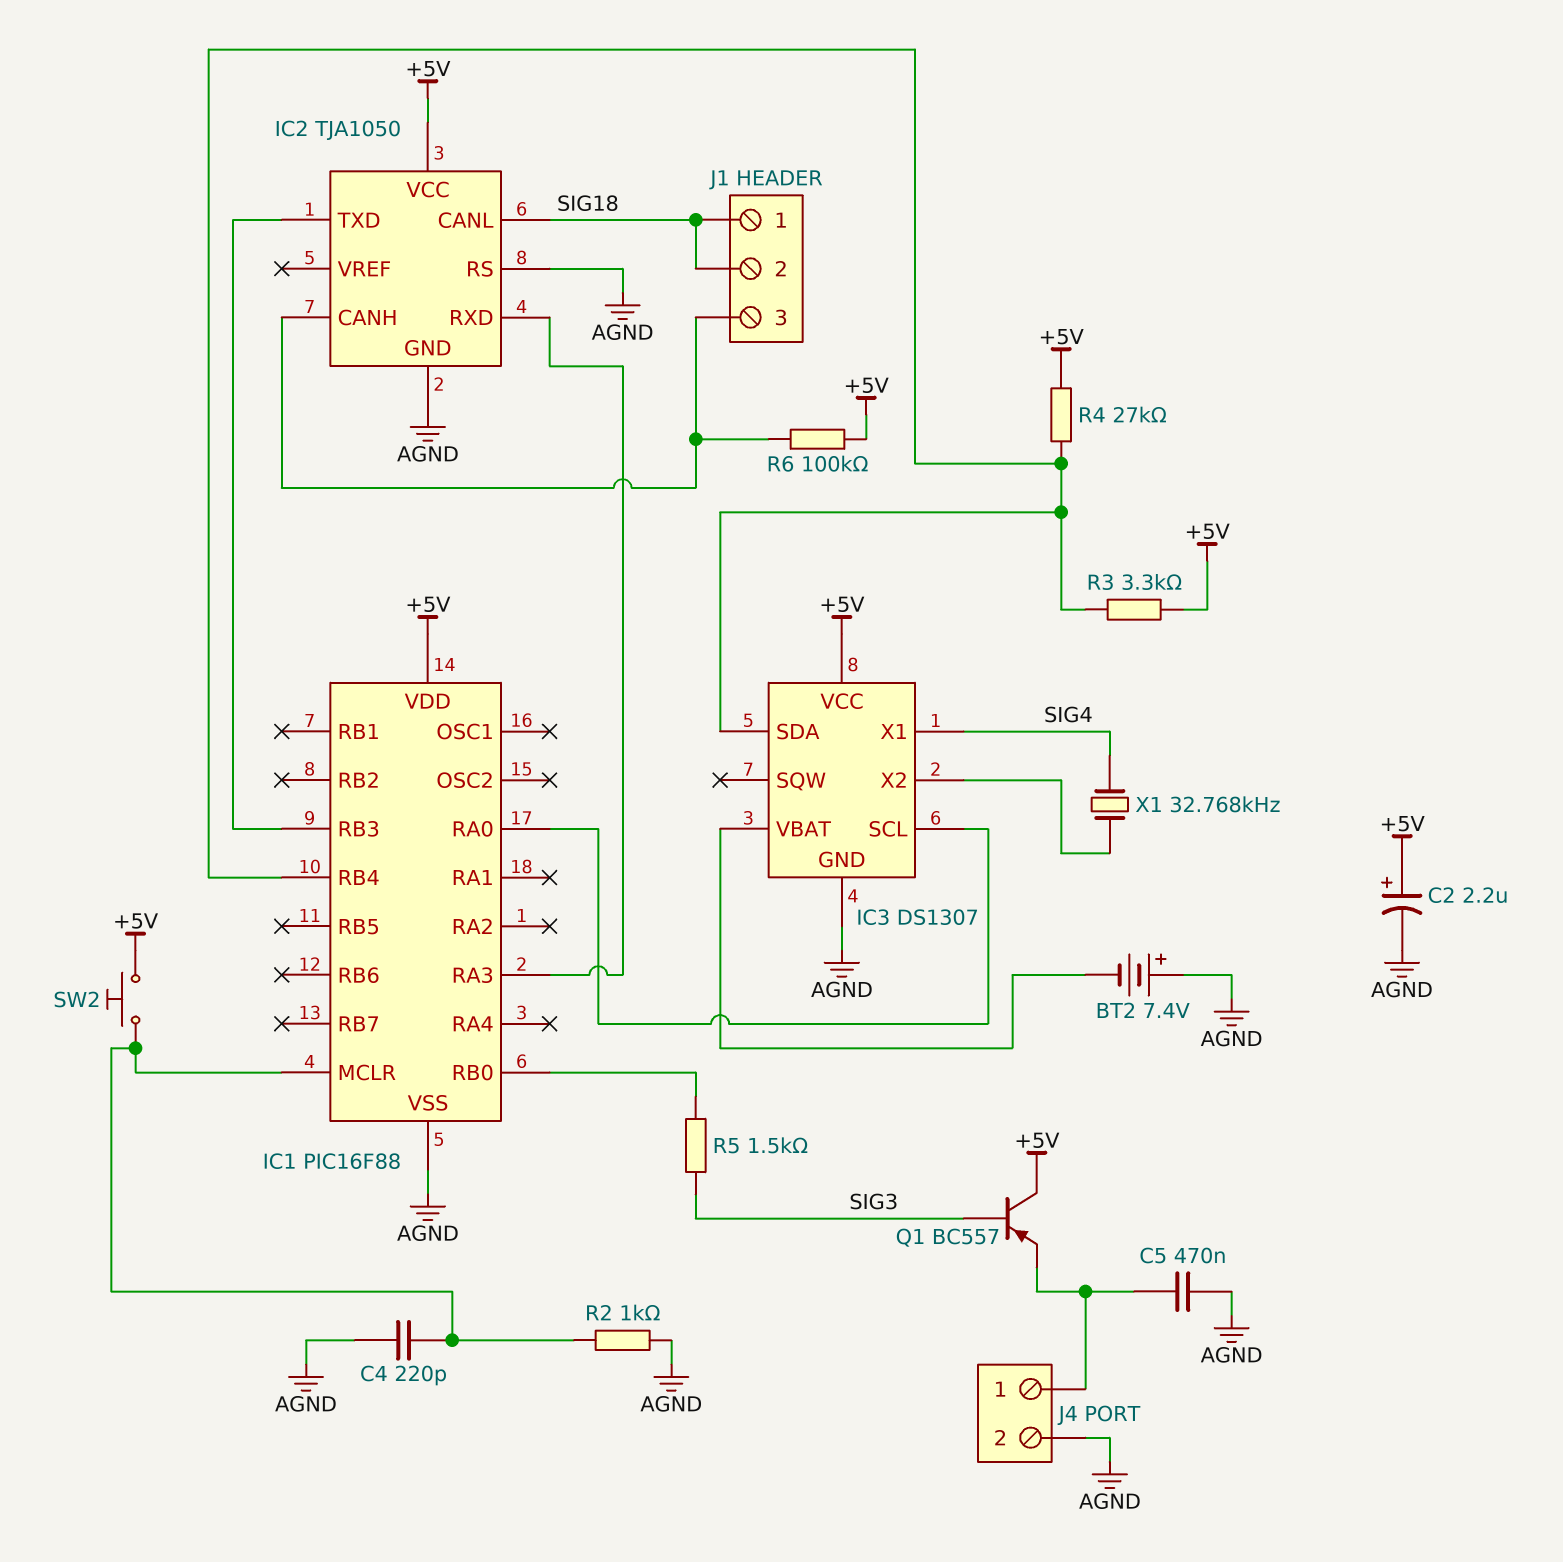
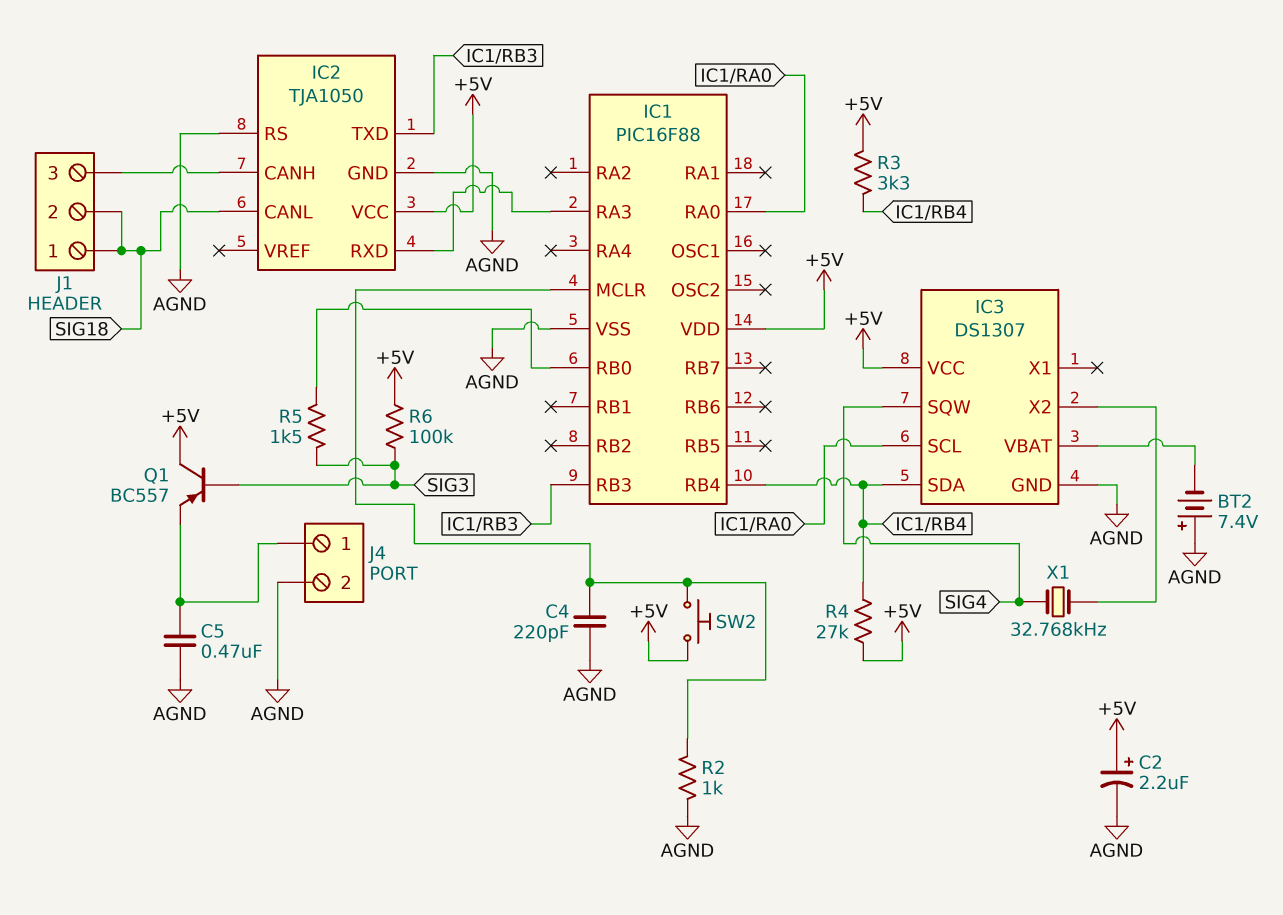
IC3 pin SQW: none -> SIG4
IC3 pin X1: SIG4 -> none
R6: 100k (+5V, IC2/CANH) -> 100k (+5V, SIG3)

